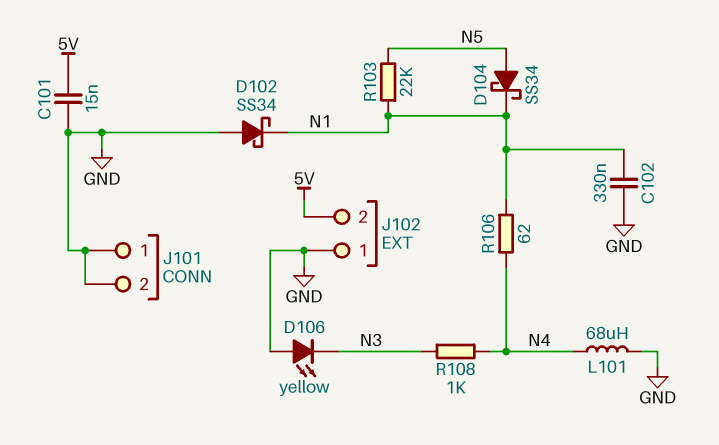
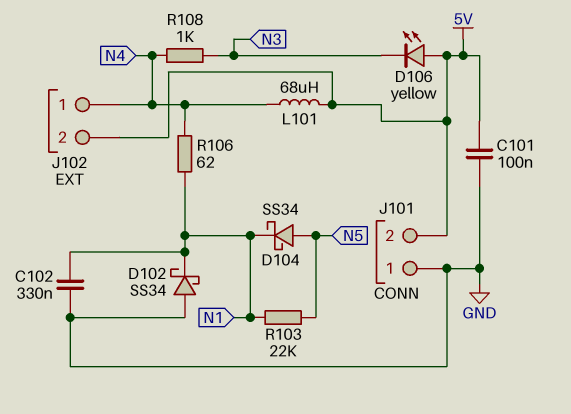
C101: 15nF (5V, GND) -> 100nF (5V, GND)
D106: LED yellow (A GND, K N3) -> LED yellow (A 5V, K N3)
J101 pin 2: GND -> 5V
J102 pin 1: GND -> N4
L101: 68uH (GND, N4) -> 68uH (5V, N4)

